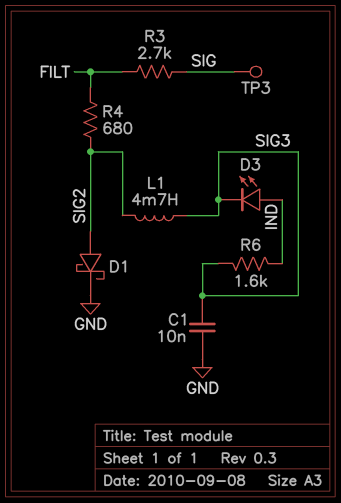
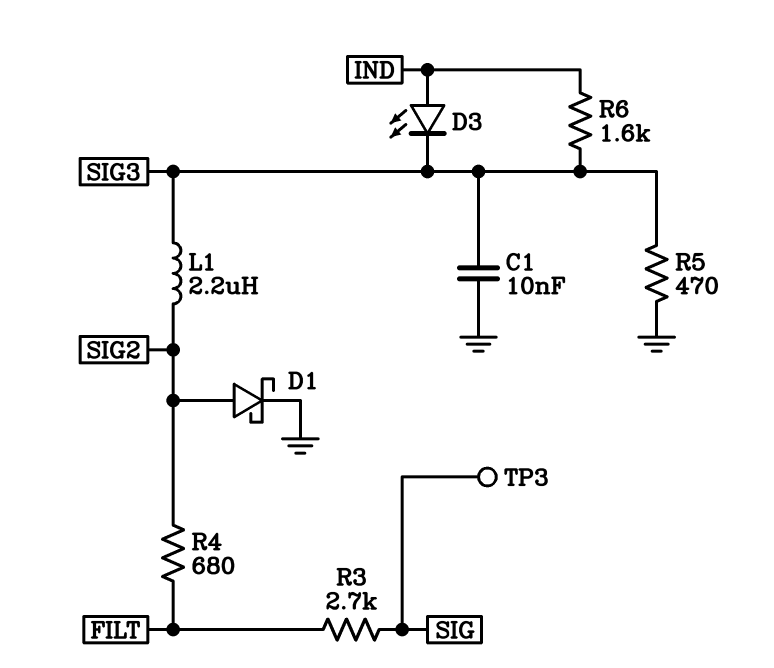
L1: 4.7mH (SIG2, SIG3) -> 2.2uH (SIG2, SIG3)
R5: none -> 470 (GND, SIG3)

